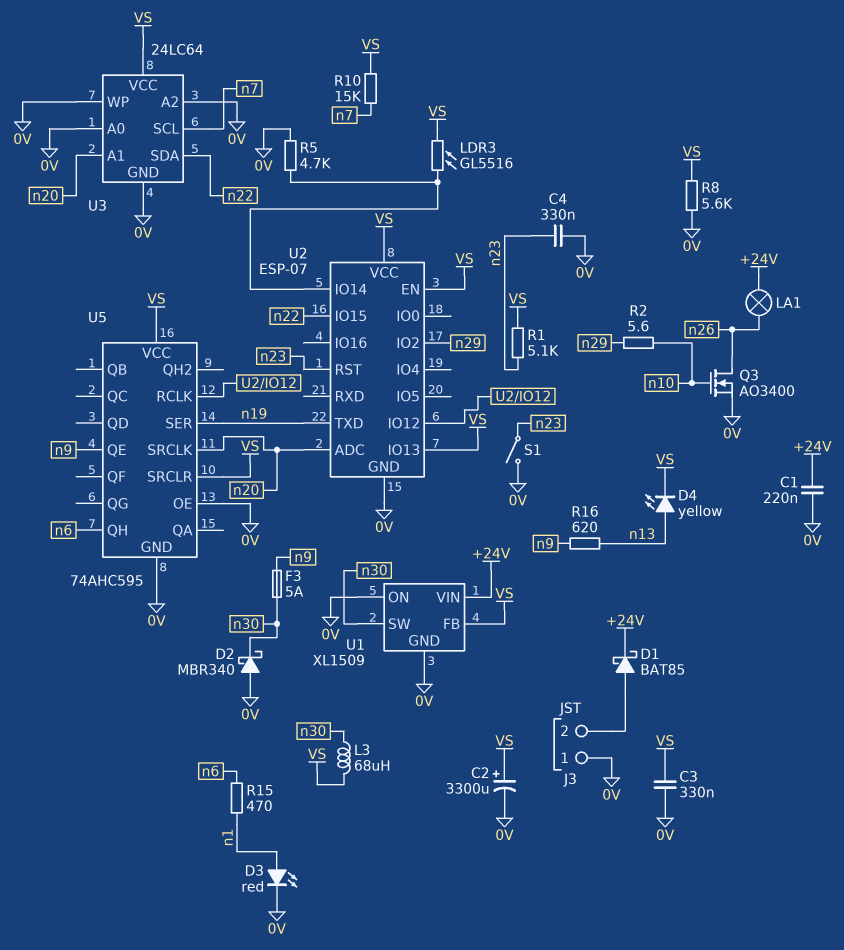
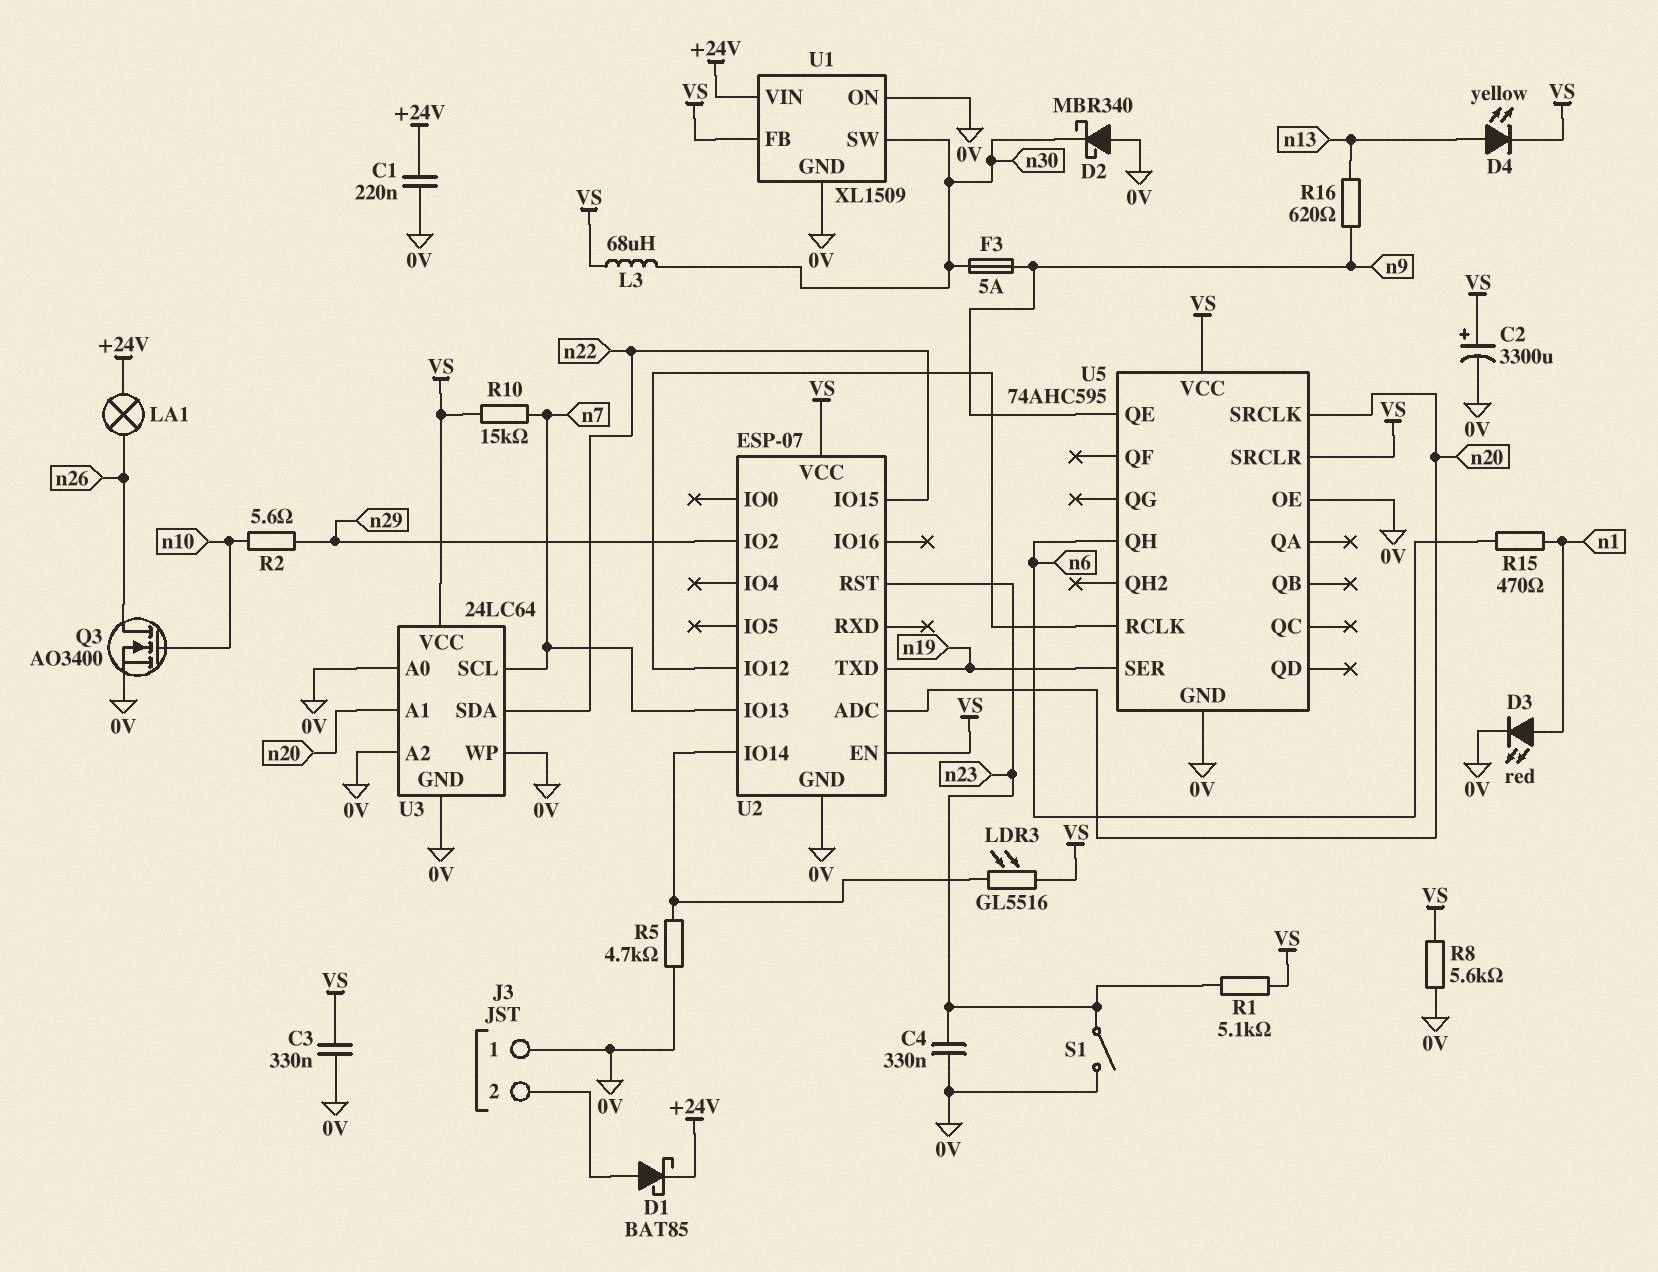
U2 pin IO13: VS -> n7

